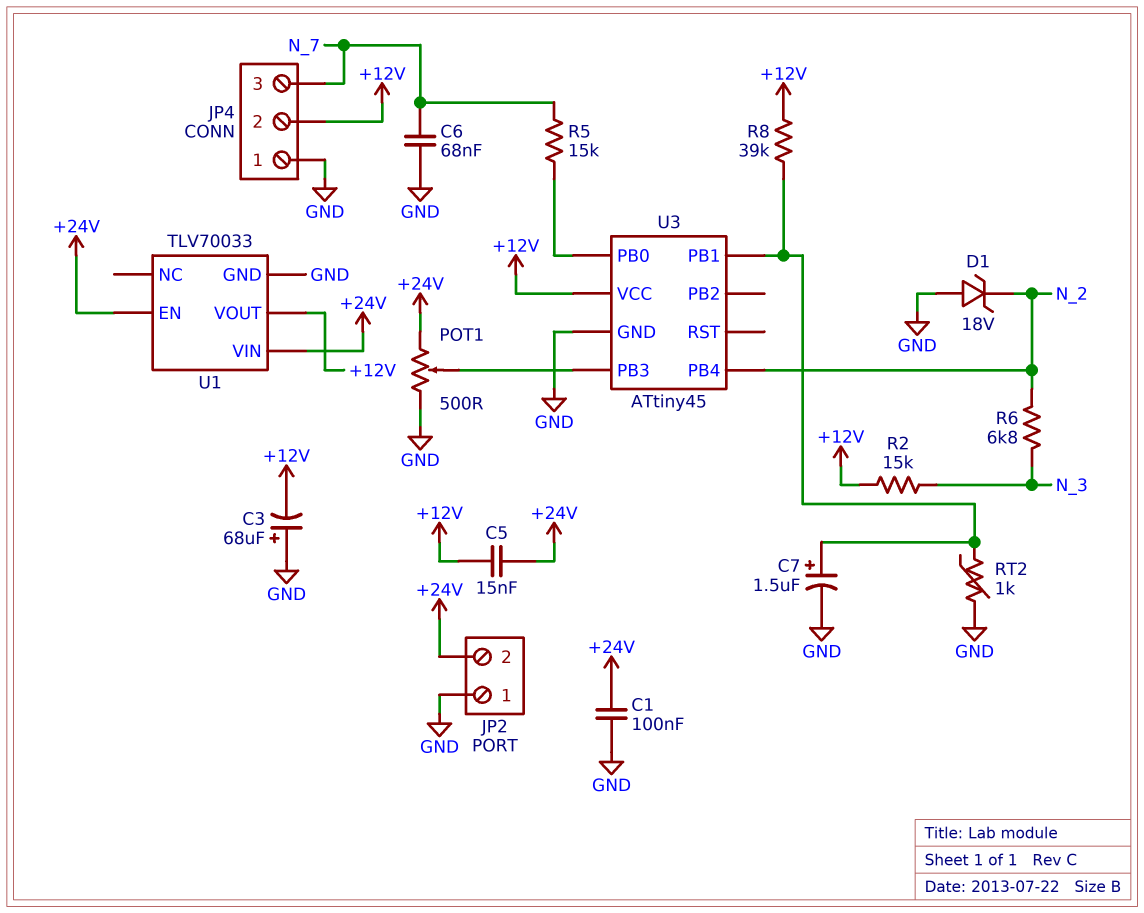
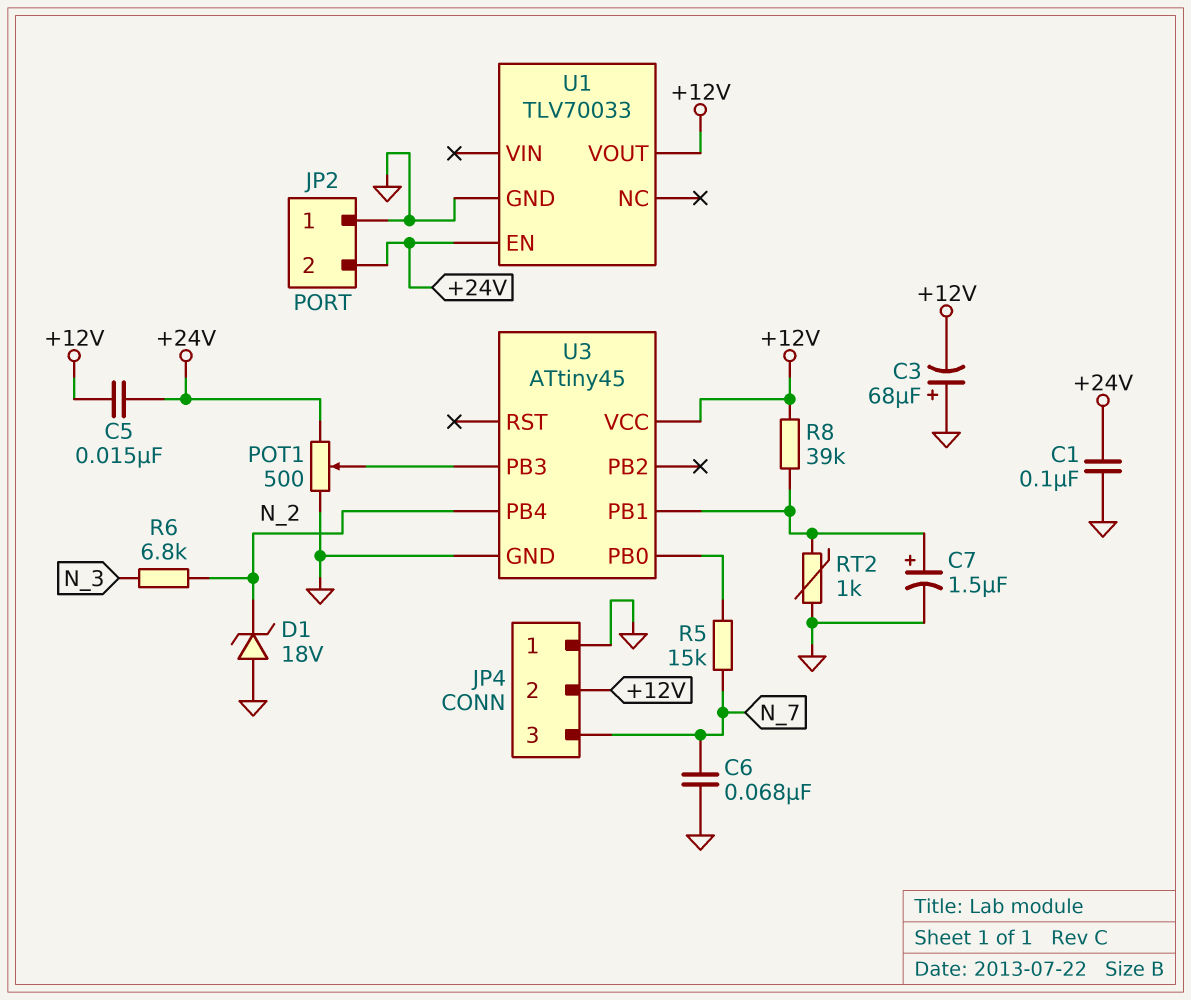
R2: 15k (+12V, N_3) -> none
U1 pin VIN: +24V -> none

